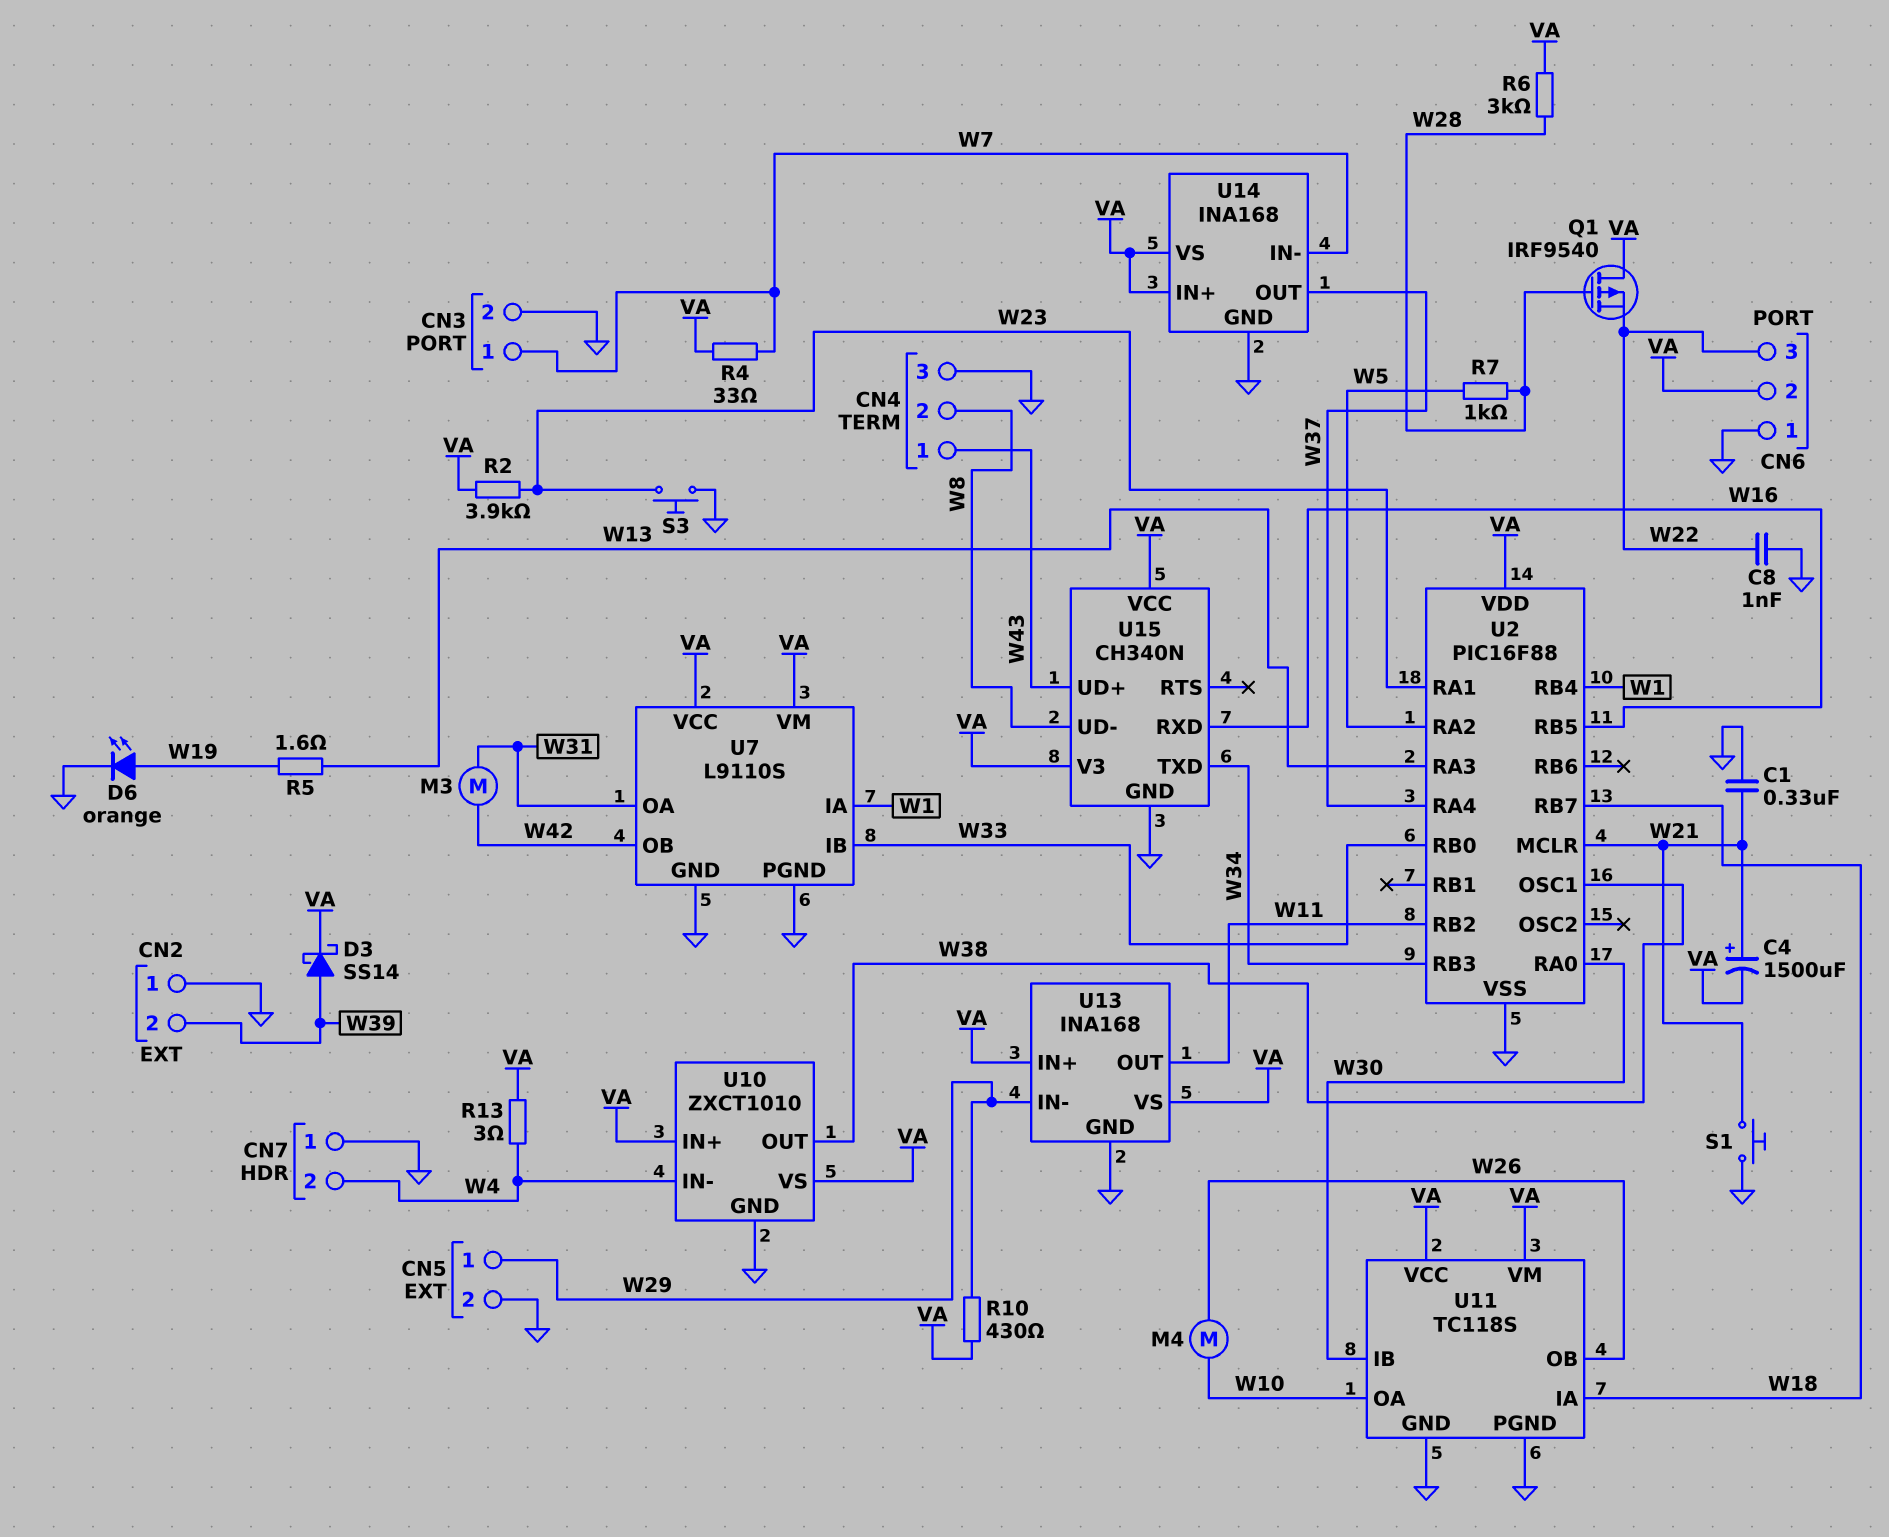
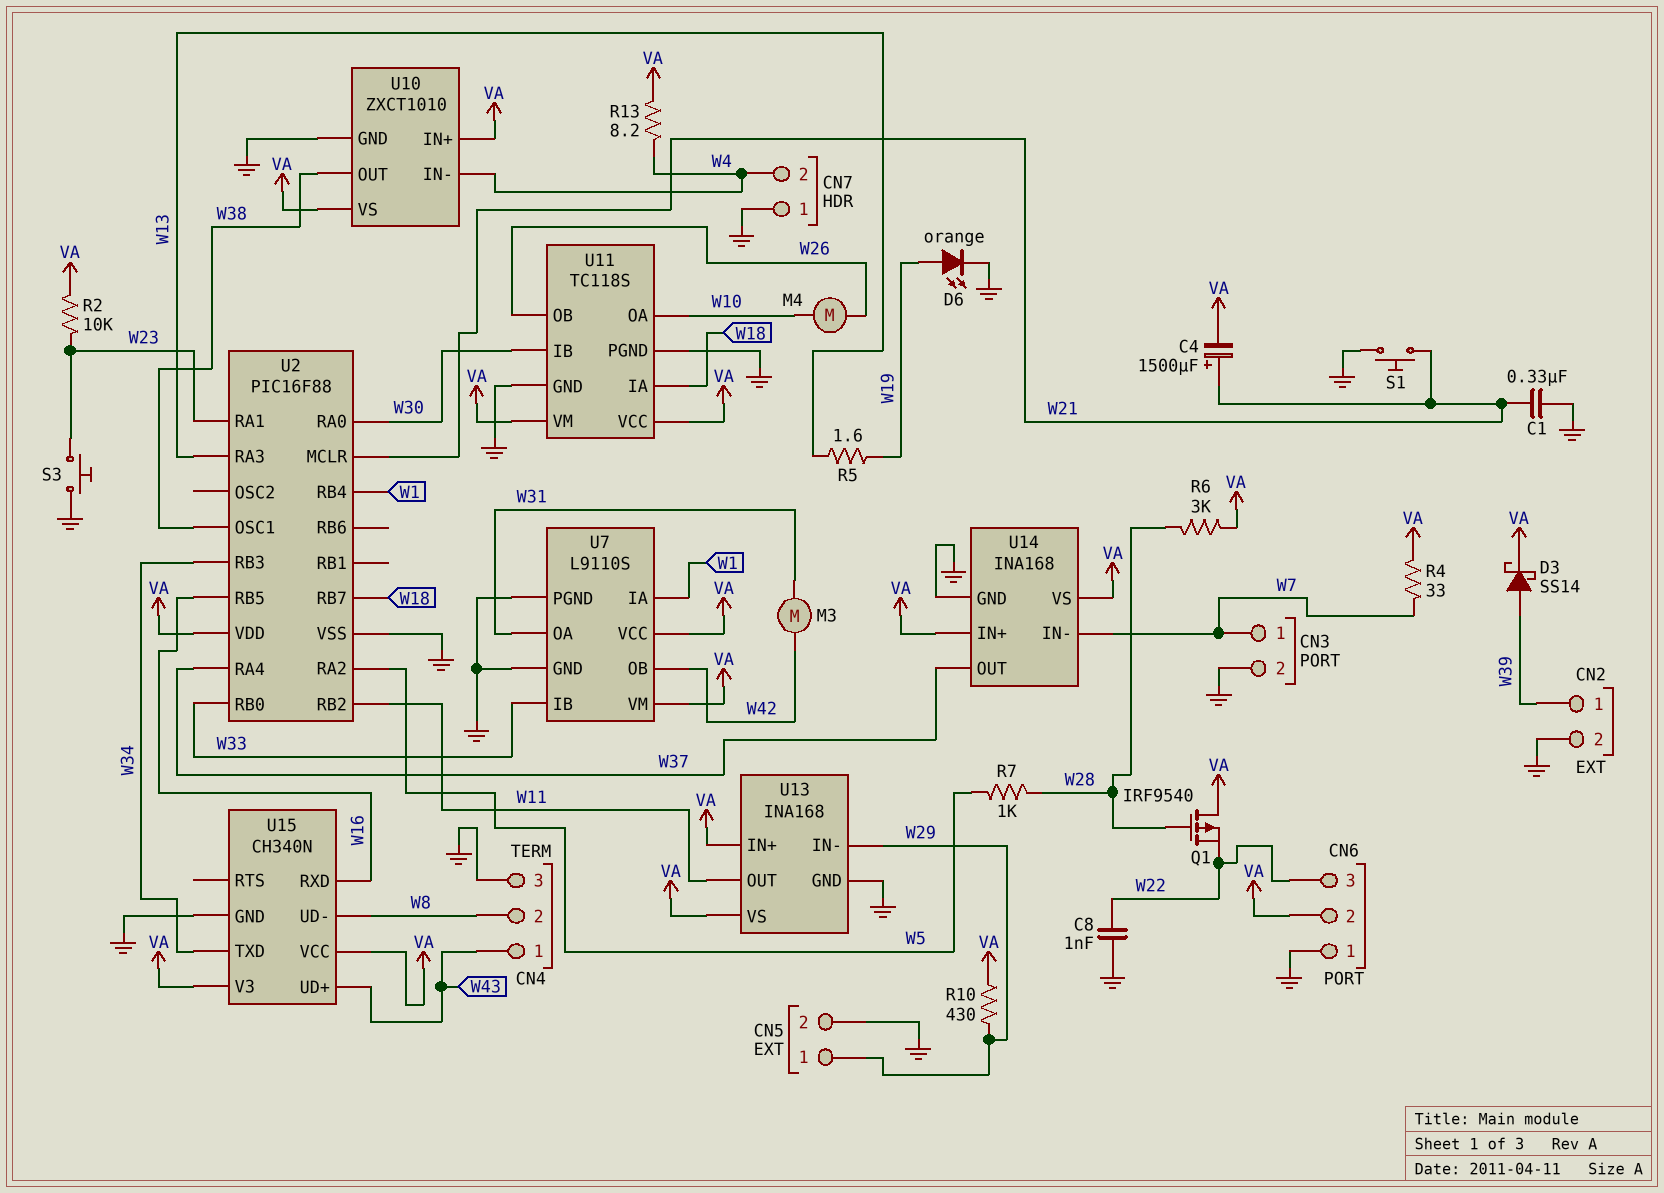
CN2 pin 1: GND -> W39
CN2 pin 2: W39 -> GND
R2: 3.9k (VA, W23) -> 10k (VA, W23)
R13: 3 (VA, W4) -> 8.2 (VA, W4)

